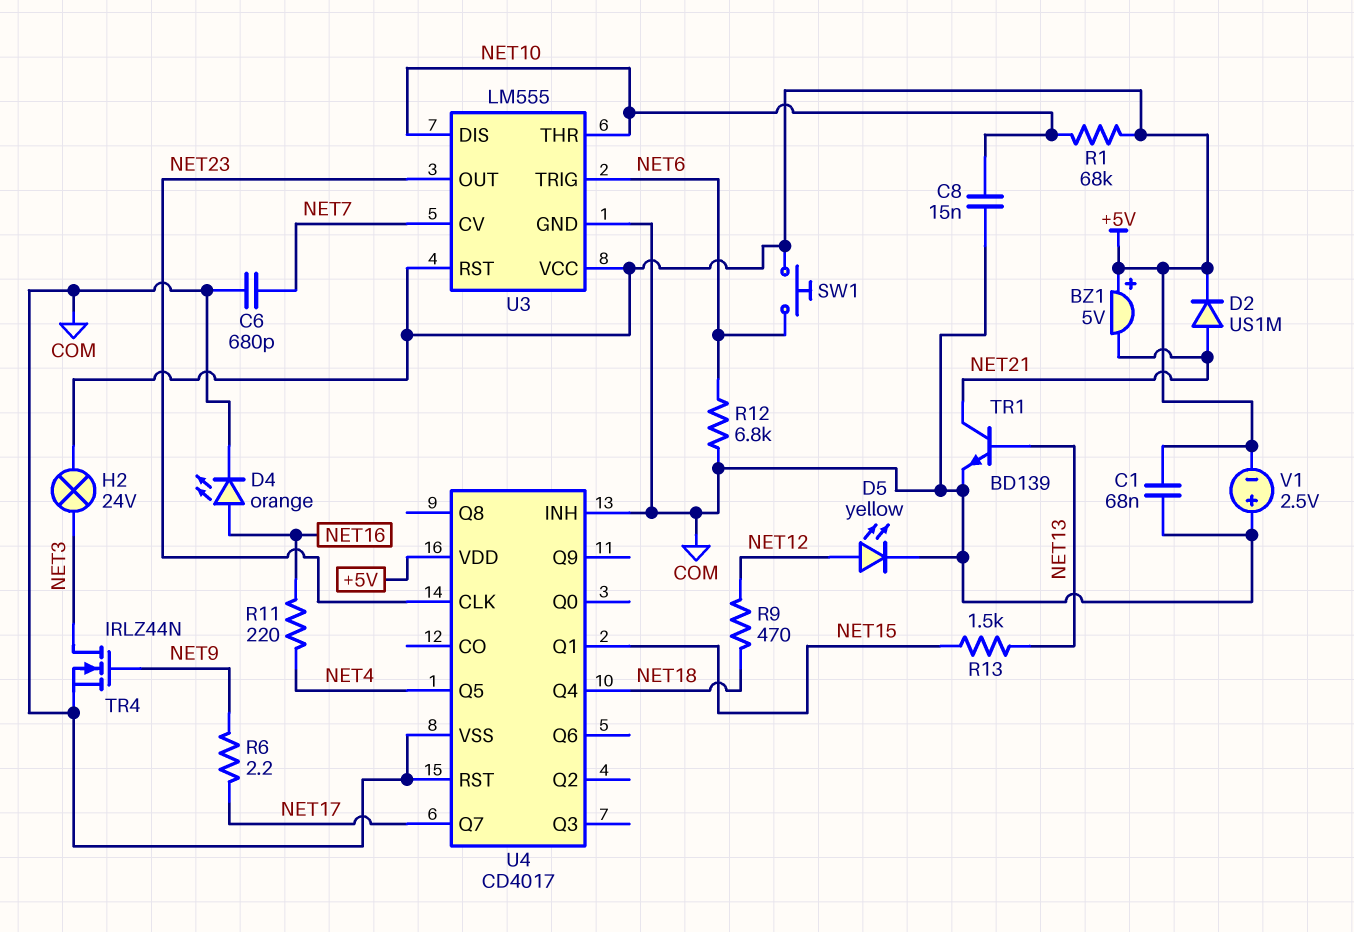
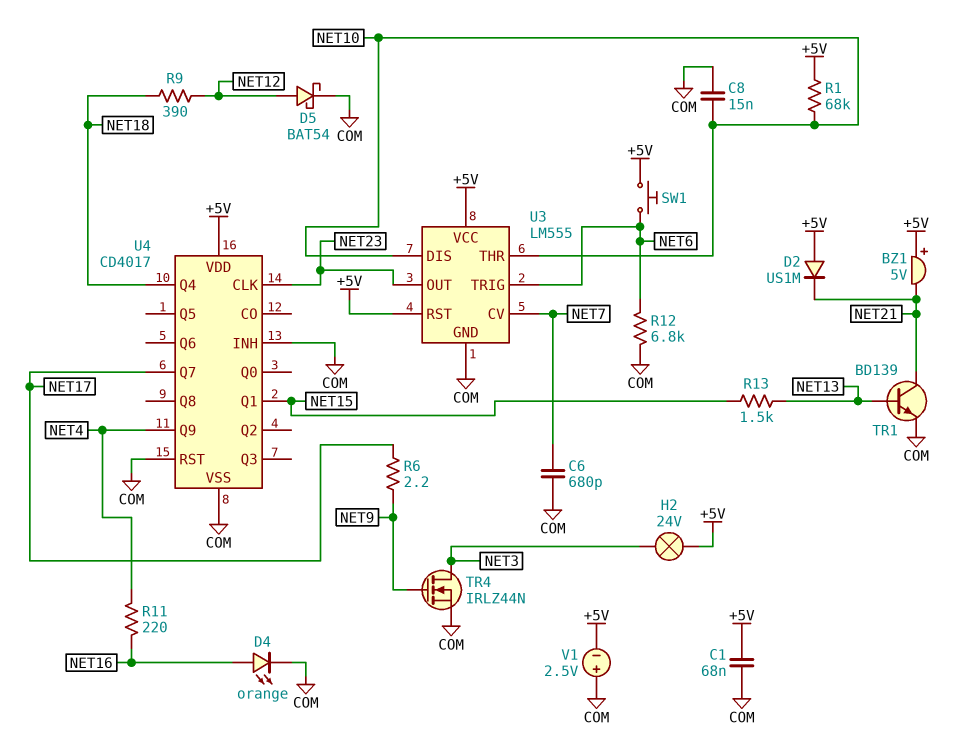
D2: diode US1M (A NET21, K +5V) -> diode US1M (A +5V, K NET21)
D5: LED yellow (A NET12, K COM) -> schottky BAT54 (A NET12, K COM)
R9: 470 (NET12, NET18) -> 390 (NET12, NET18)
U4 pin Q5: NET4 -> none
U4 pin Q9: none -> NET4

